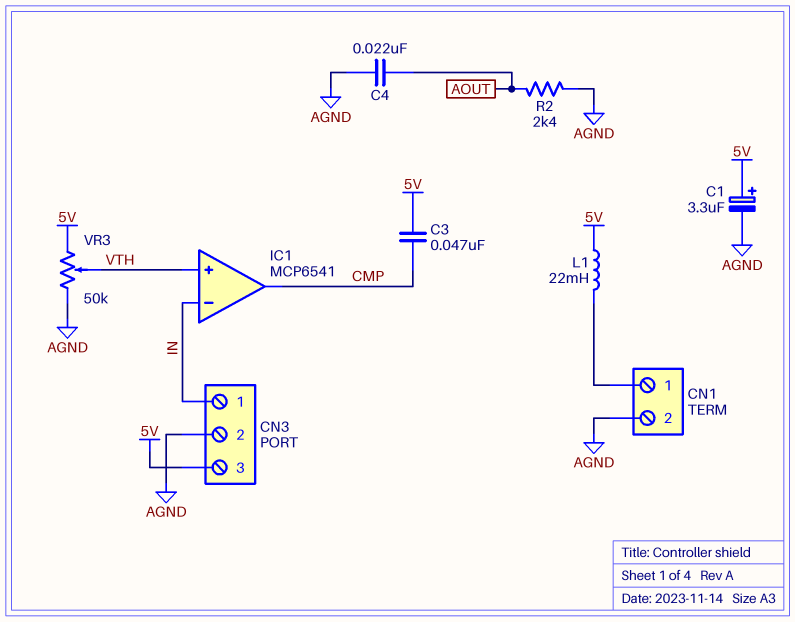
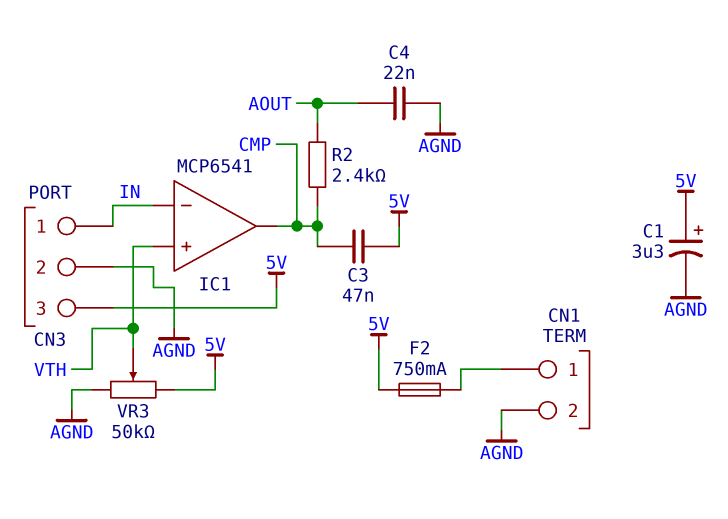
F2: none -> 750mA (5V, CN1/1)
L1: 22mH (5V, CN1/1) -> none
R2: 2.4k (AGND, AOUT) -> 2.4k (AOUT, CMP)

